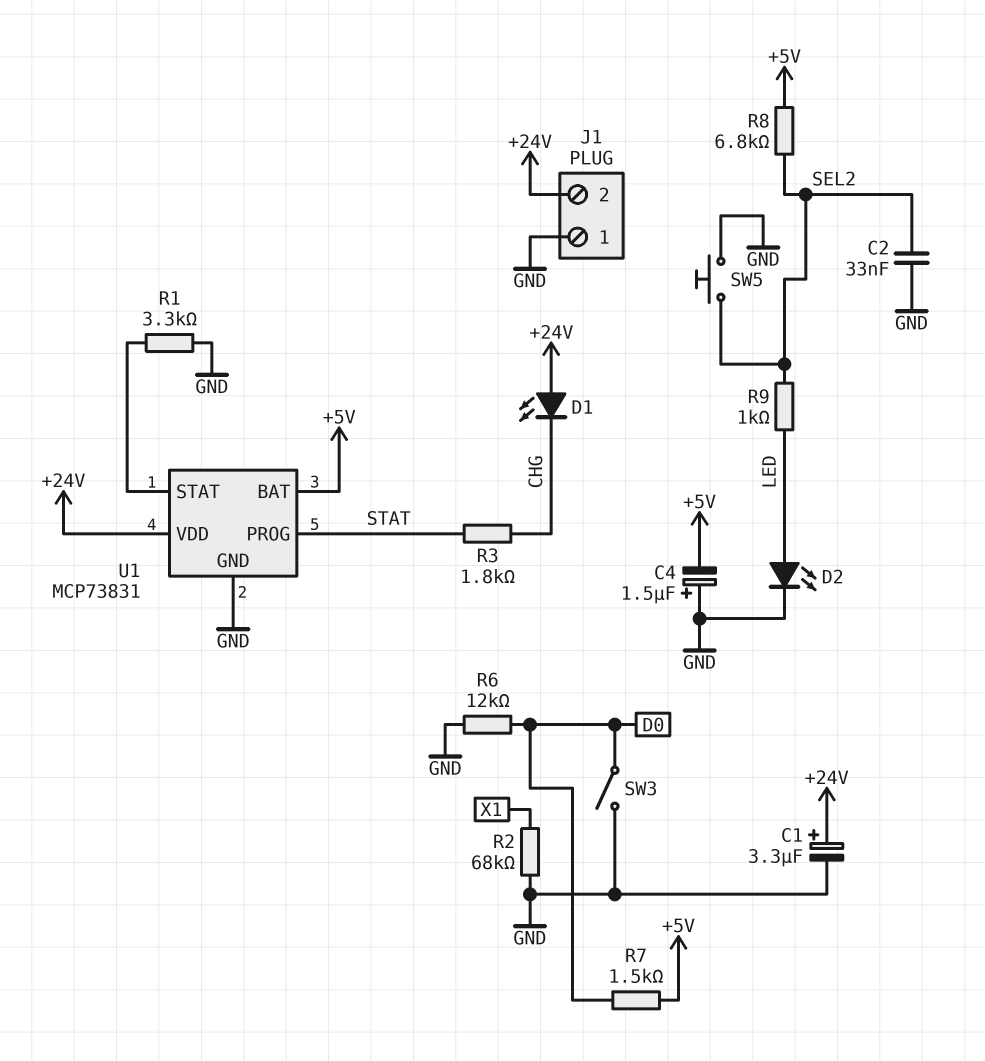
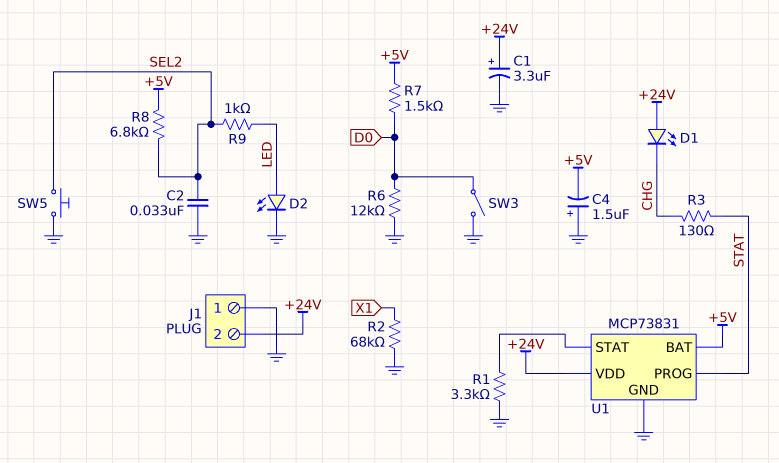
R3: 1.8k (CHG, STAT) -> 130 (CHG, STAT)

